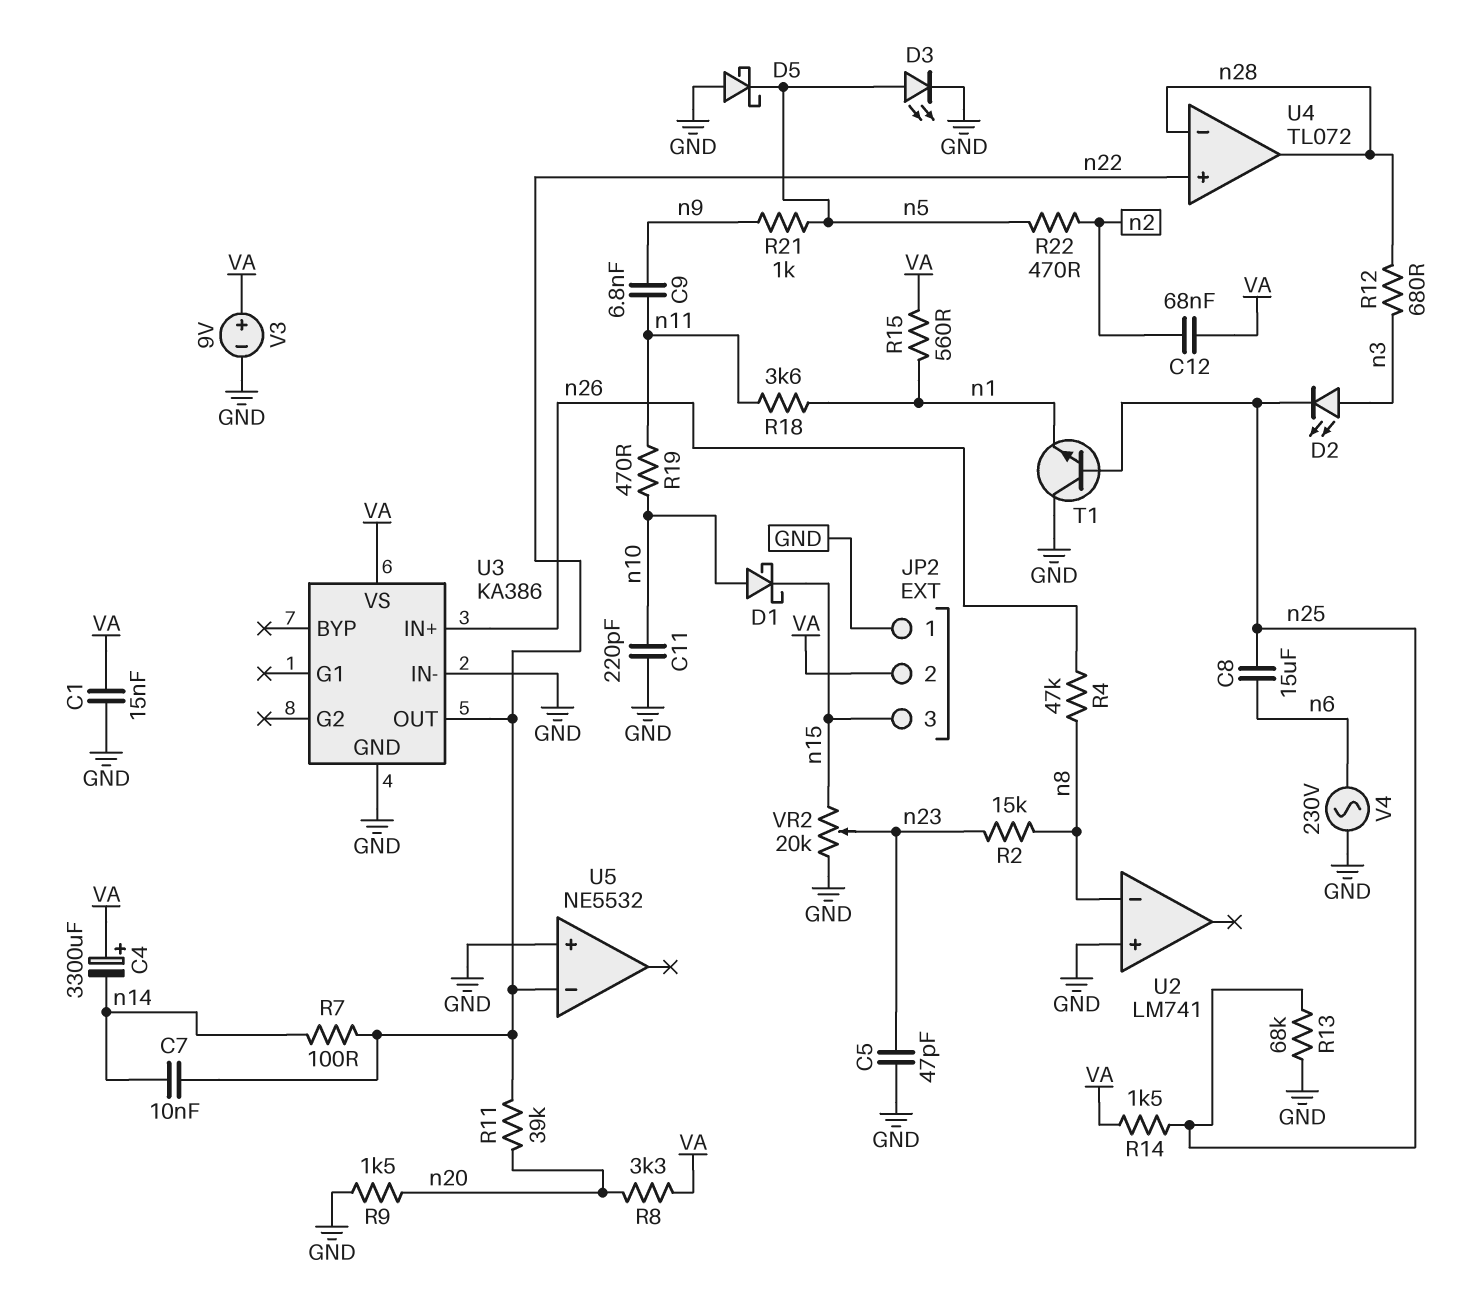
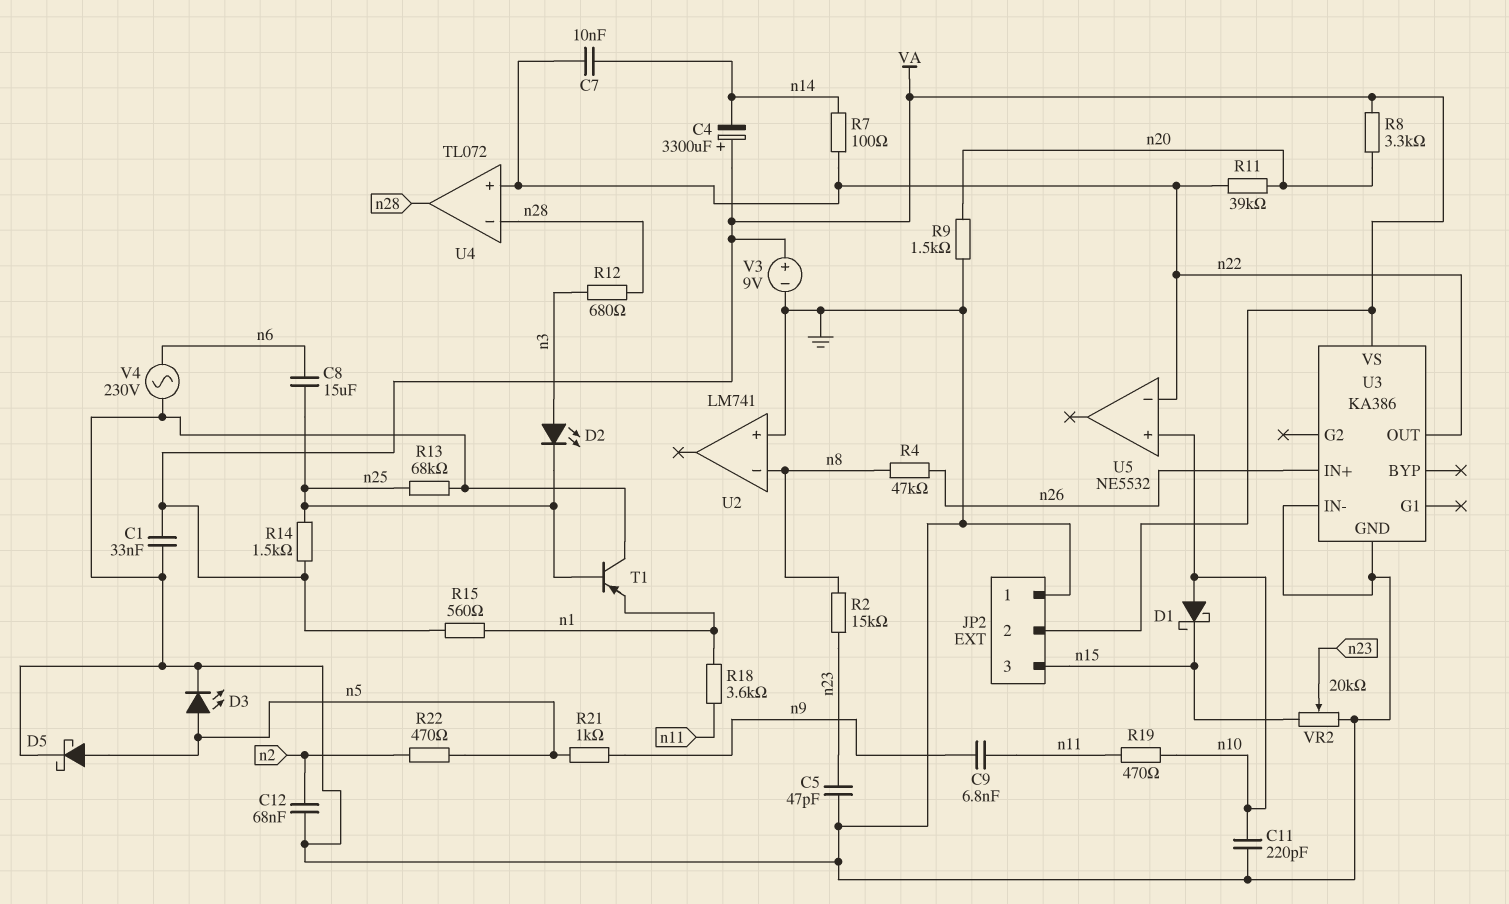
C1: 15nF (GND, VA) -> 33nF (GND, VA)
C12: 68nF (VA, n2) -> 68nF (GND, n2)
D5: schottky (A GND, K n5) -> schottky (A n5, K GND)
T1: NPN (B n25, C GND, E n1) -> PNP (B n25, C GND, E n1)
U5 pin in+: GND -> n10

